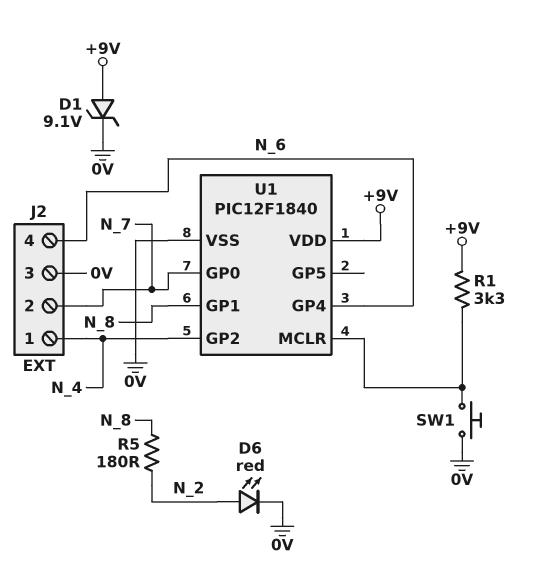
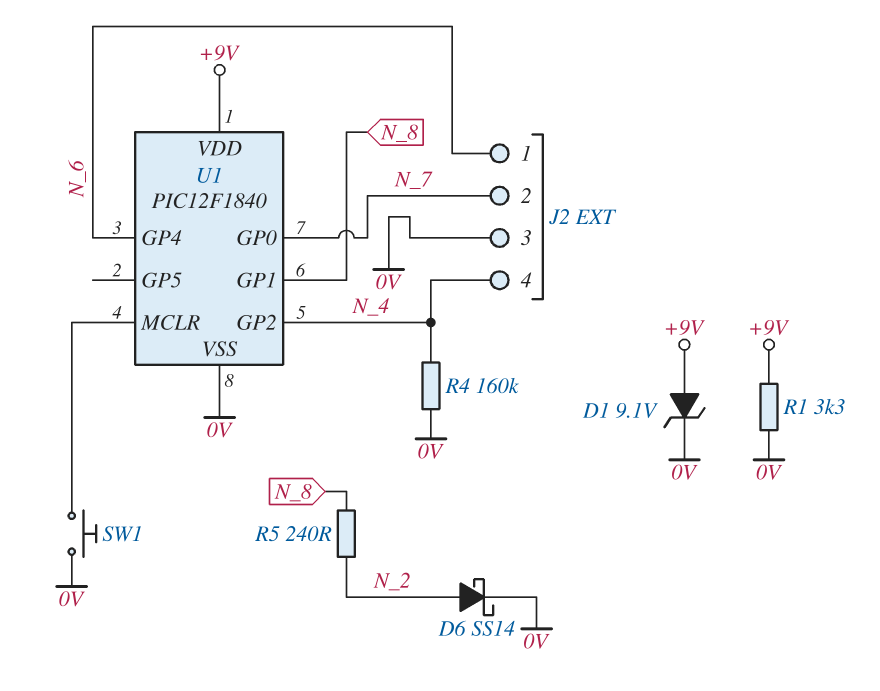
D6: LED red (A N_2, K 0V) -> schottky SS14 (A N_2, K 0V)
J2 pin 1: N_4 -> N_6
J2 pin 4: N_6 -> N_4
R1: 3.3k (+9V, U1/MCLR) -> 3.3k (+9V, 0V)
R4: none -> 160k (0V, N_4)
R5: 180 (N_2, N_8) -> 240 (N_2, N_8)

